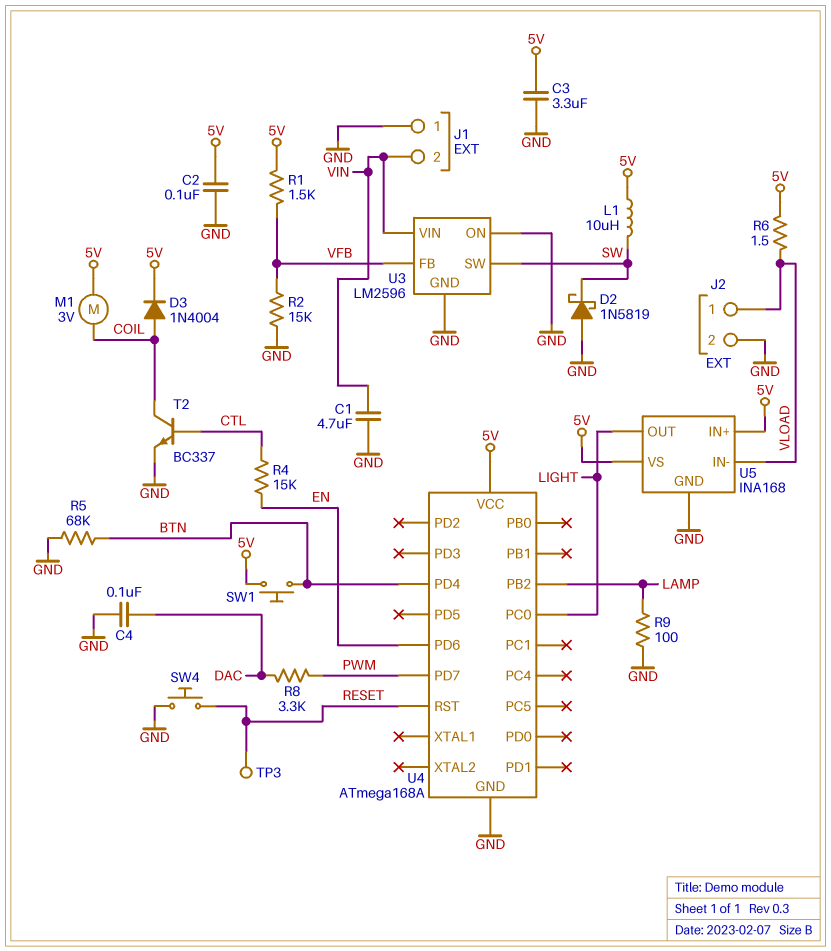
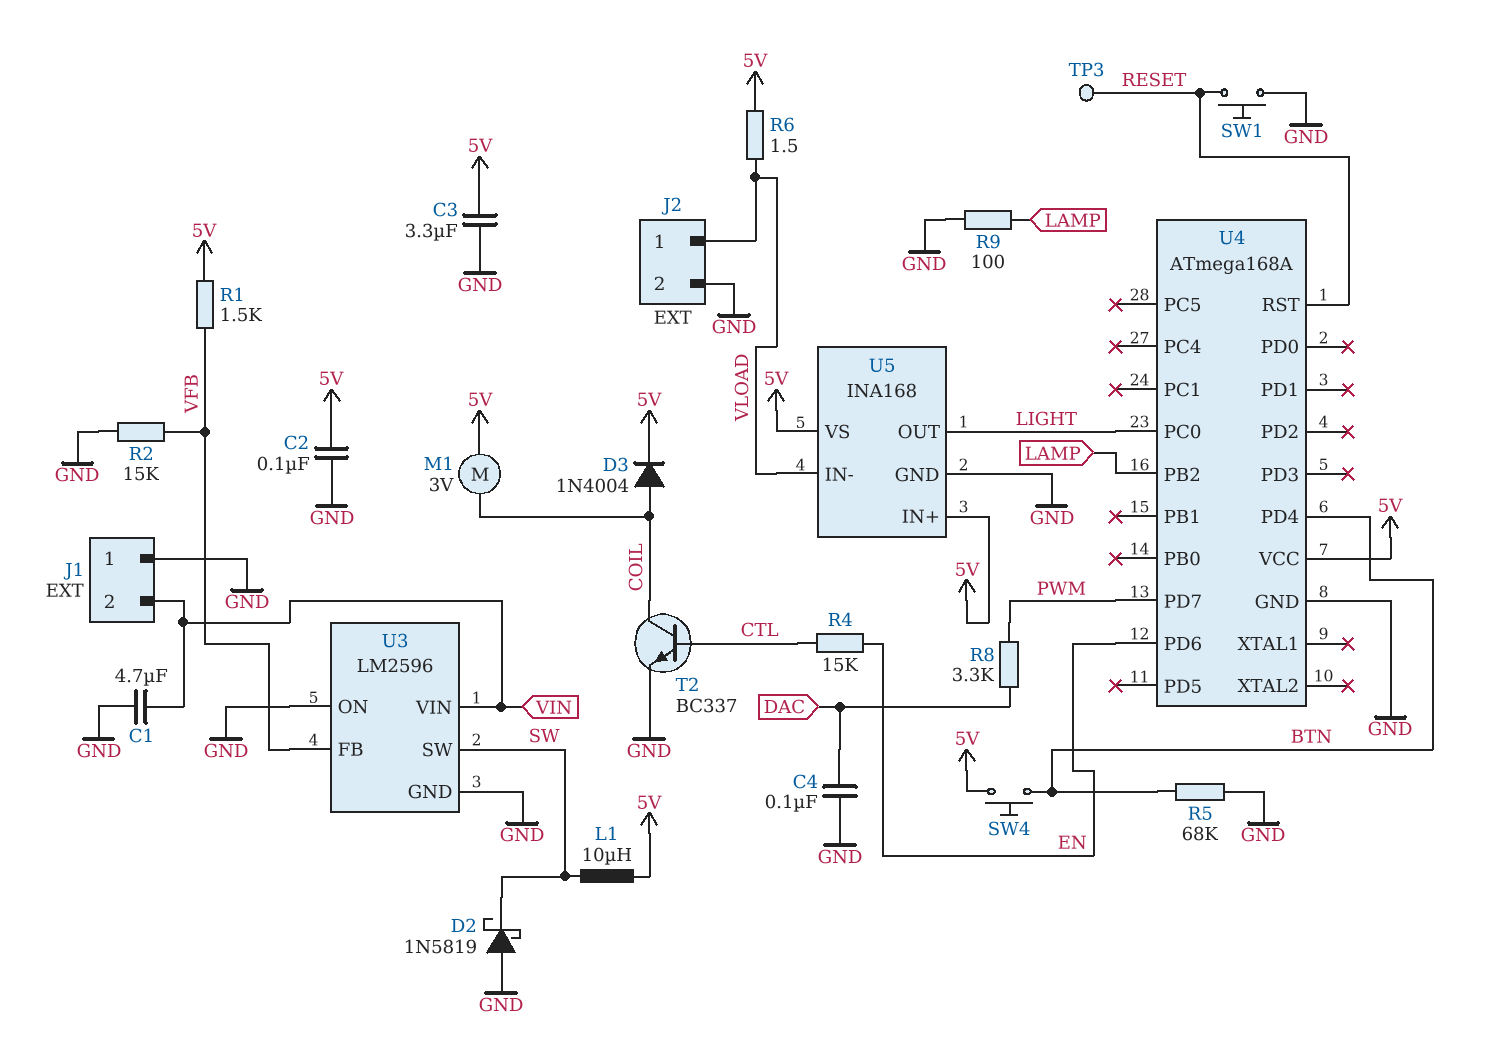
SW1: button (5V, BTN) -> button (GND, RESET)
SW4: button (GND, RESET) -> button (5V, BTN)

